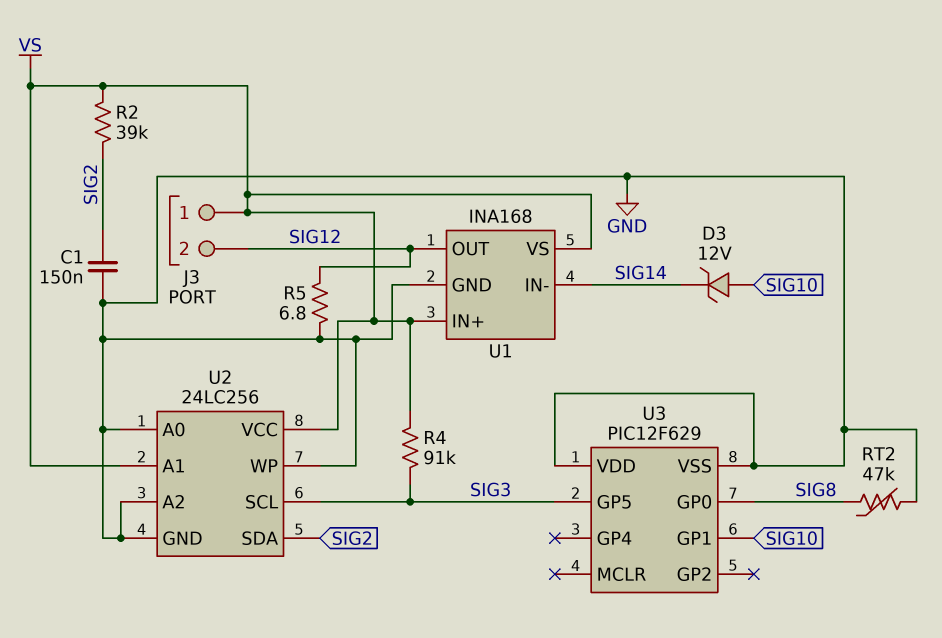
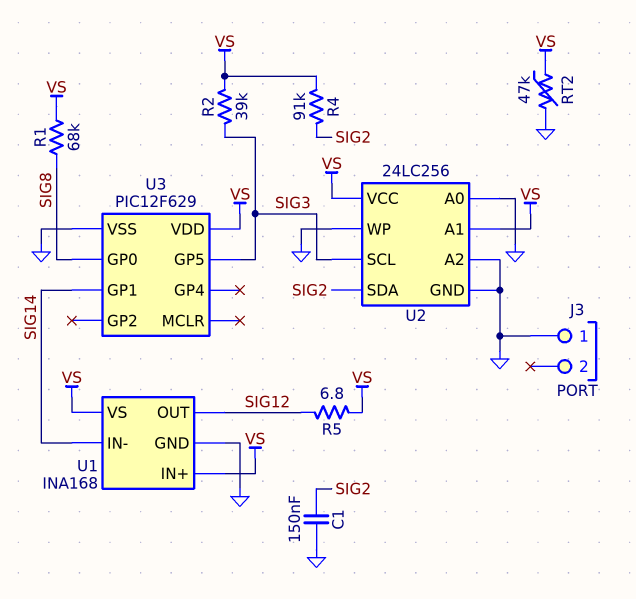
D3: zener 12V (A SIG10, K SIG14) -> none
J3 pin 1: VS -> GND
J3 pin 2: SIG12 -> none
R1: none -> 68k (SIG8, VS)
R2: 39k (SIG2, VS) -> 39k (SIG3, VS)
R4: 91k (SIG3, VS) -> 91k (SIG2, VS)
R5: 6.8 (GND, SIG12) -> 6.8 (SIG12, VS)
RT2: 47k (GND, SIG8) -> 47k (GND, VS)
U3 pin GP1: SIG10 -> SIG14
U3 pin VDD: GND -> VS

